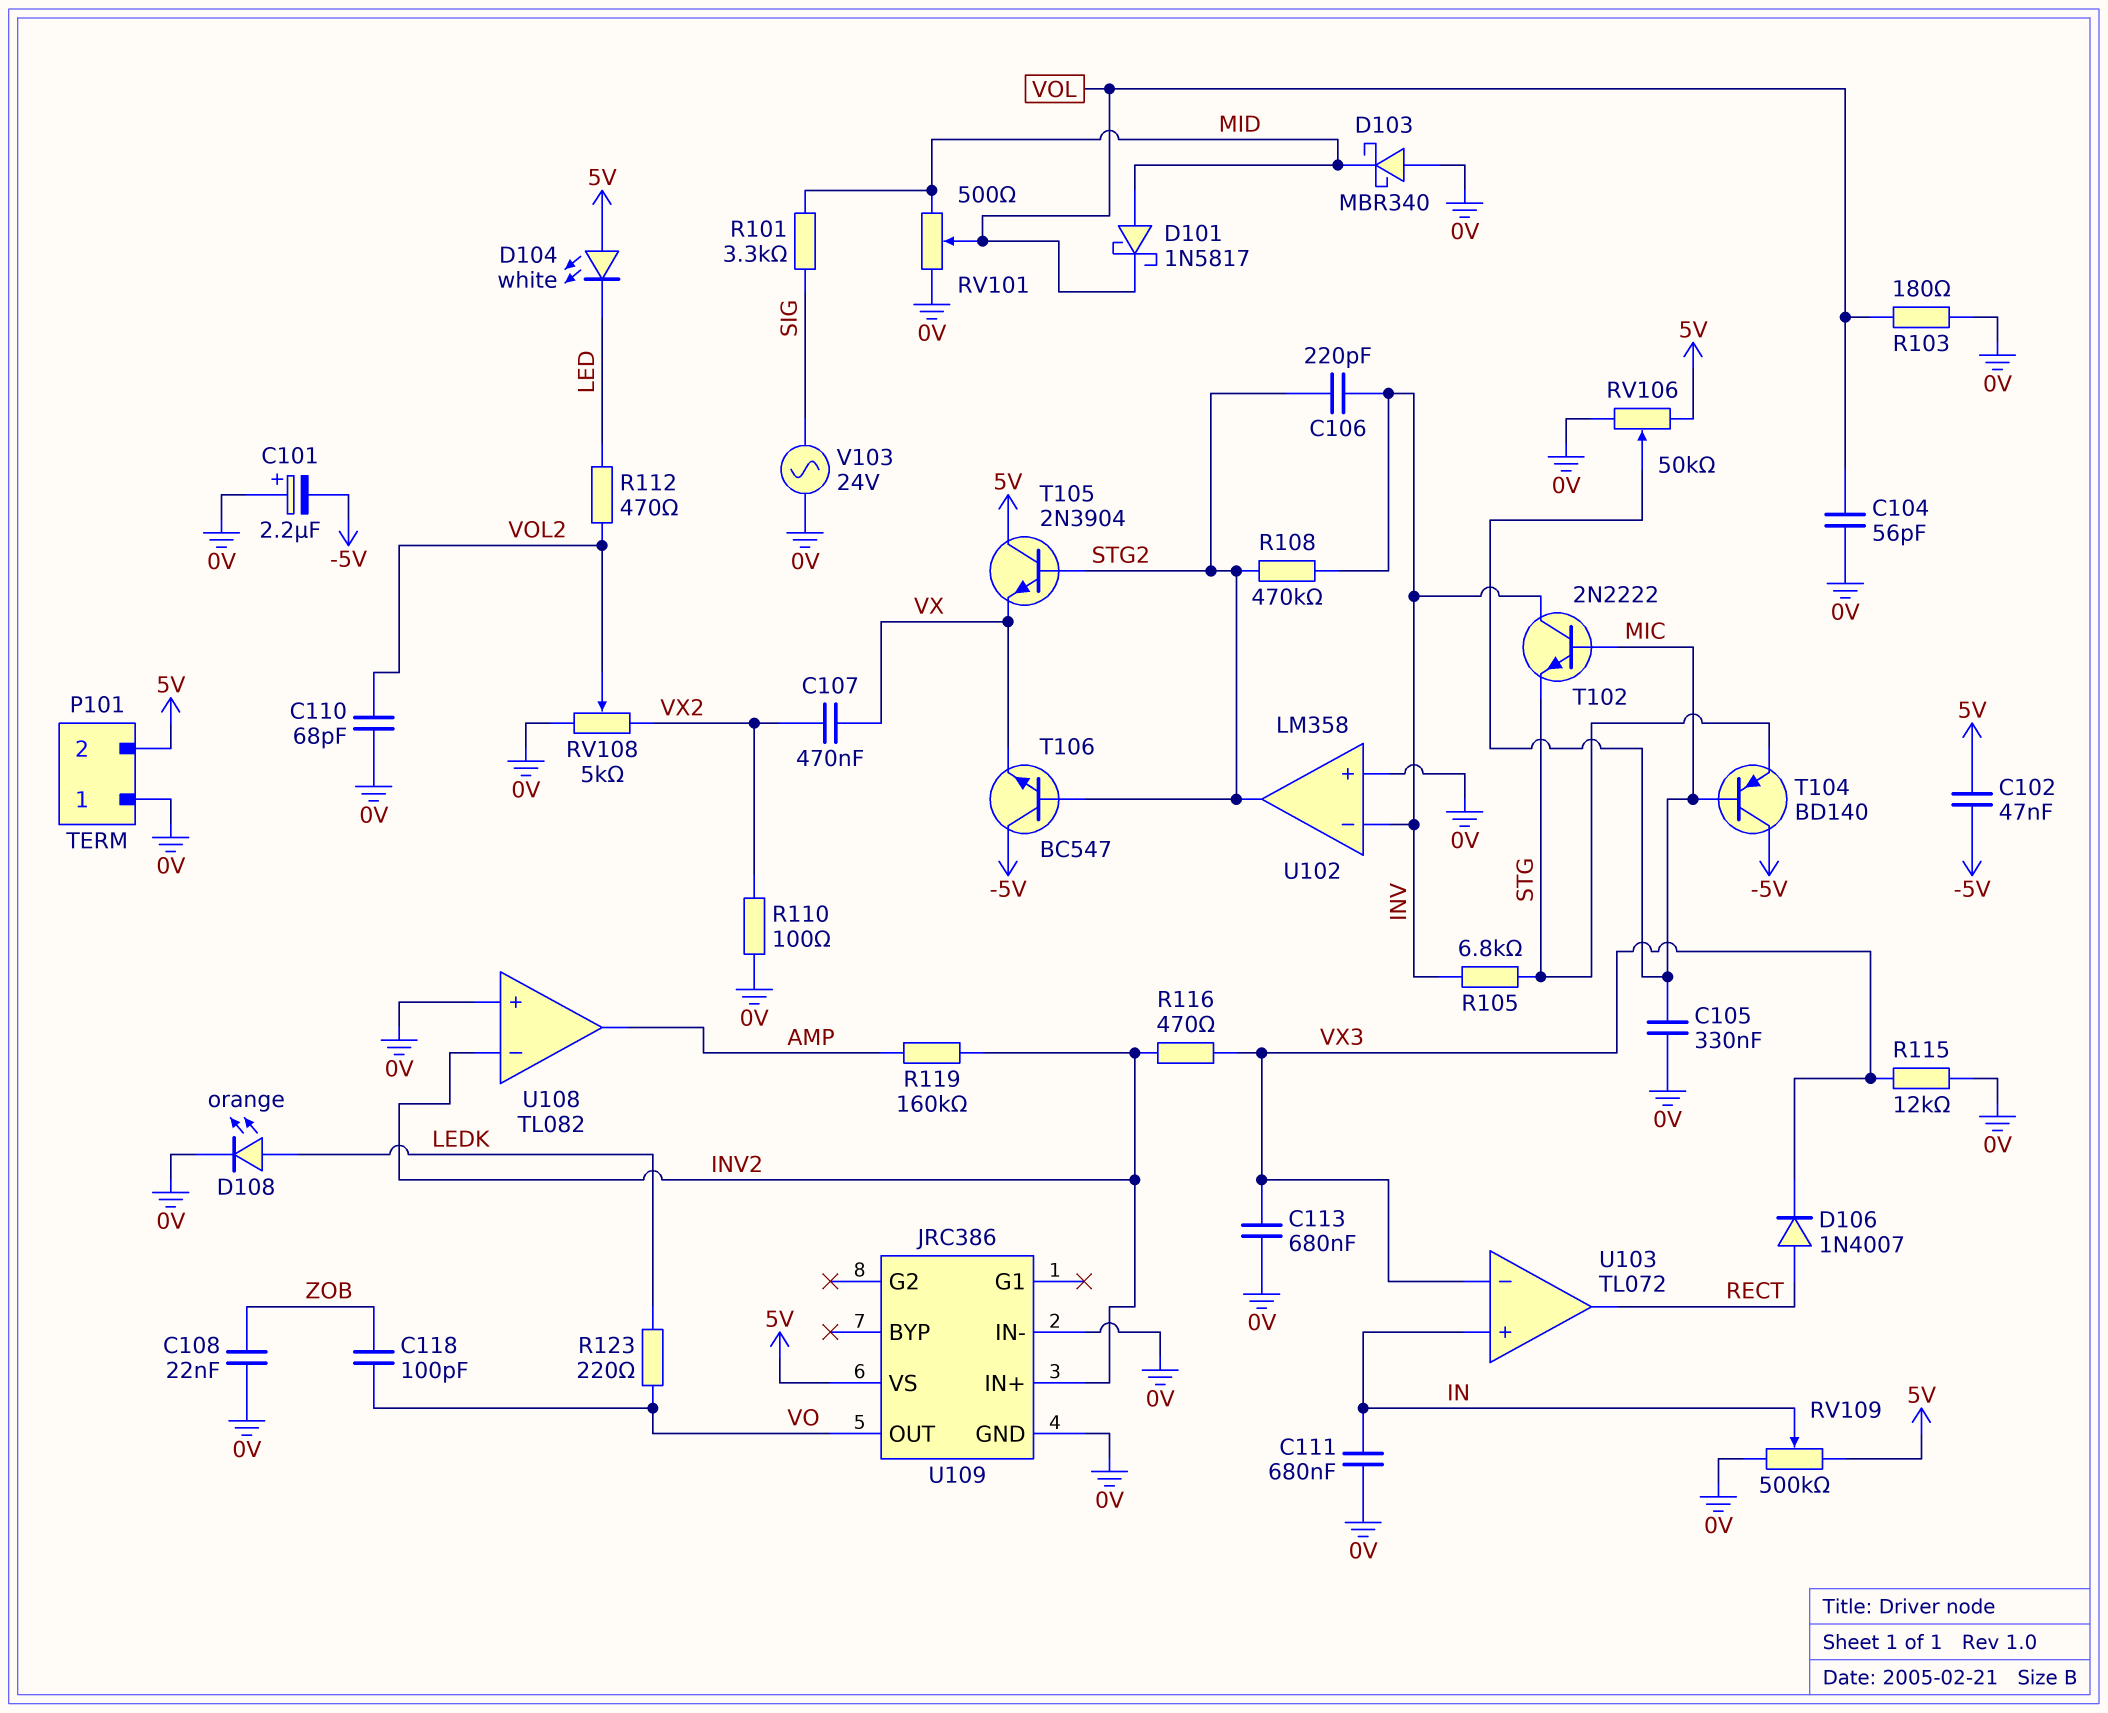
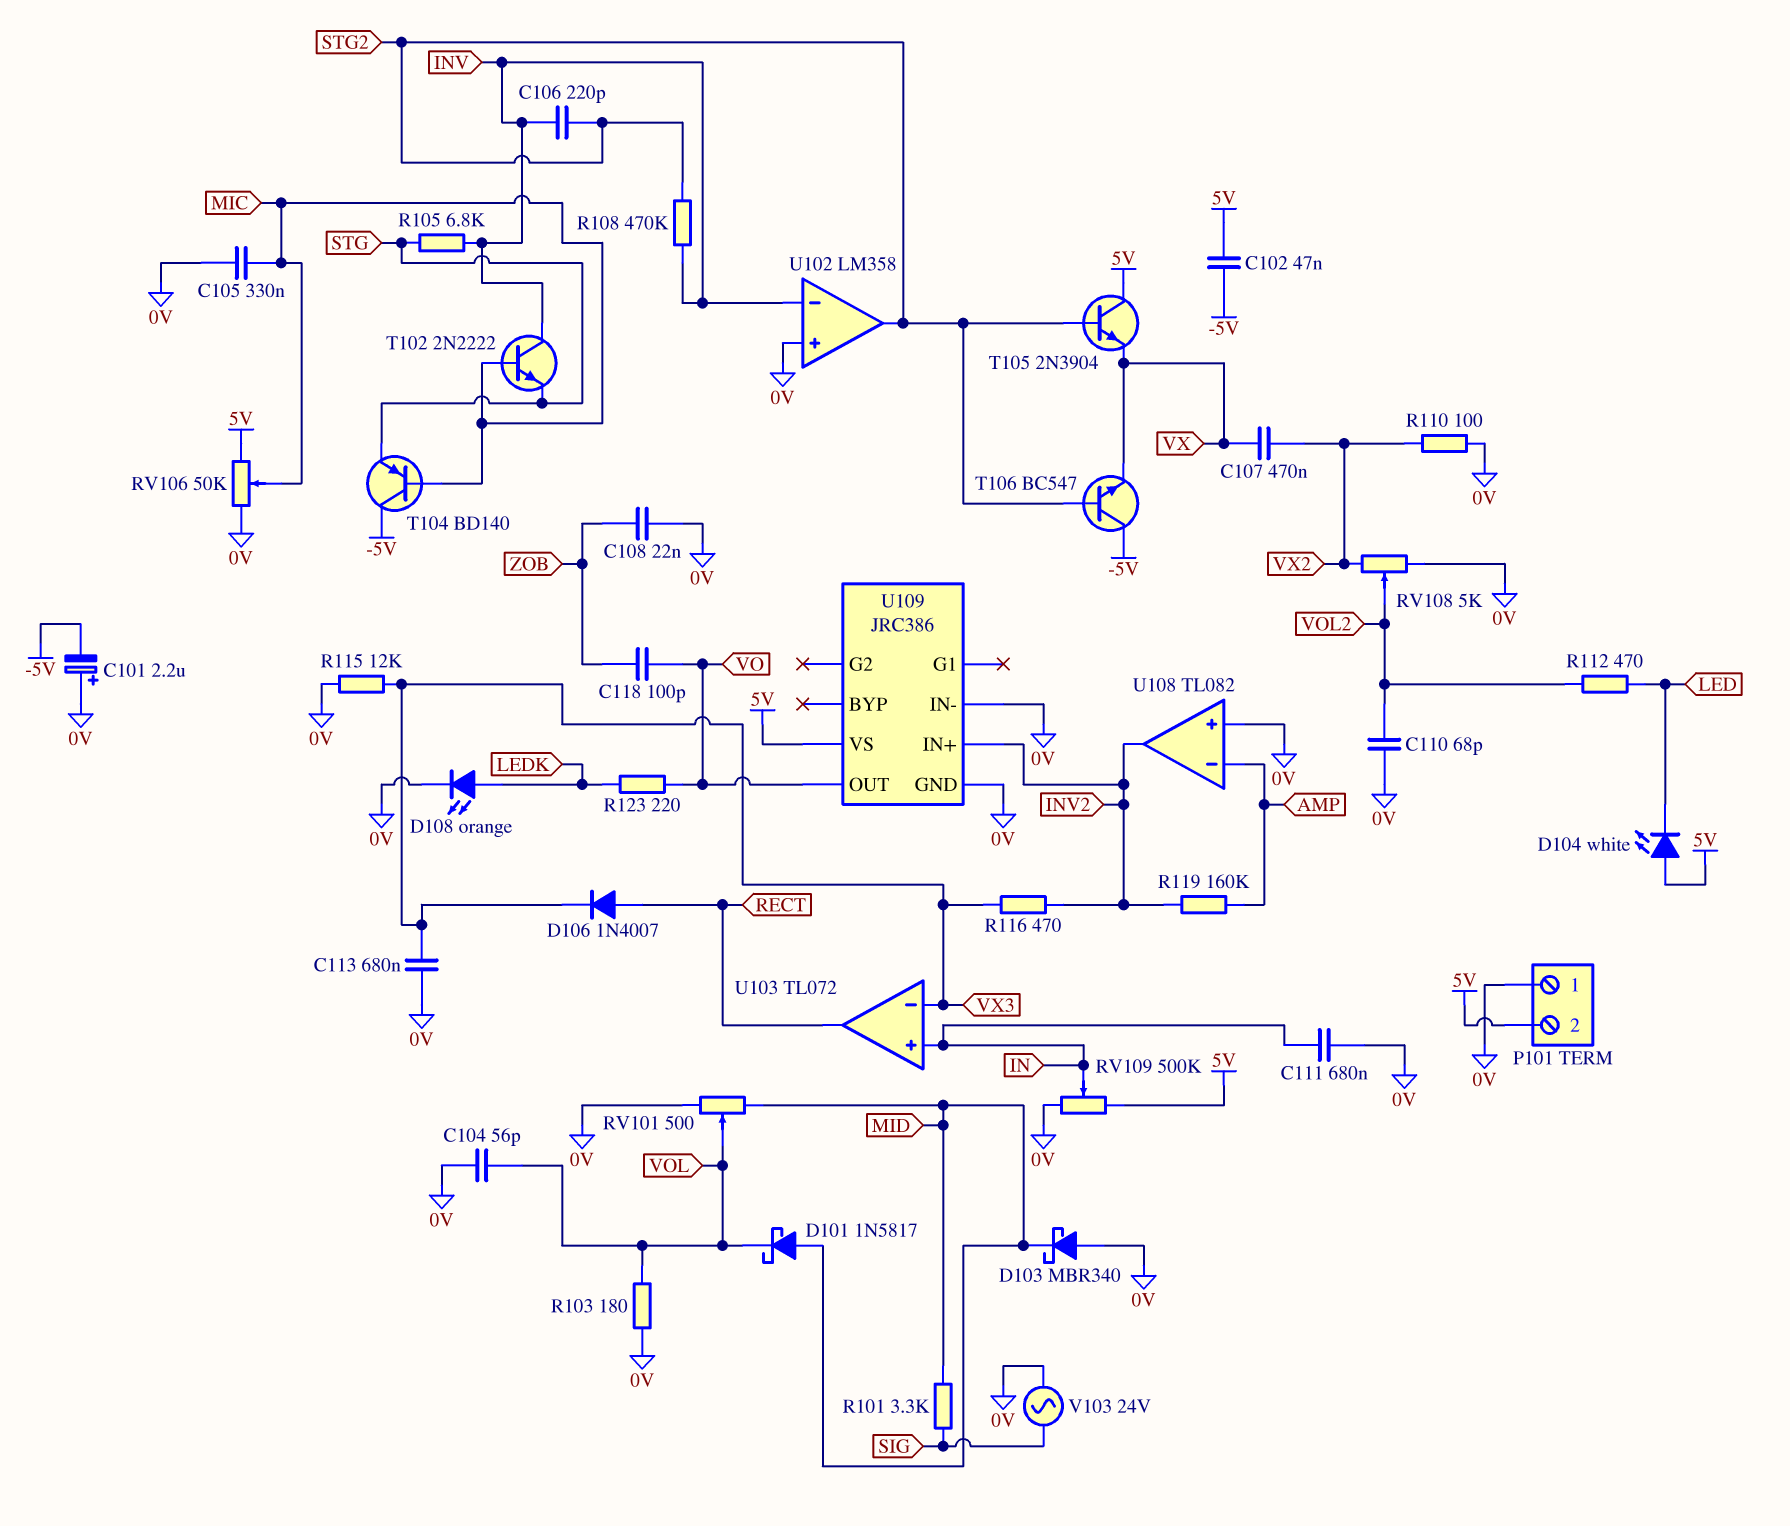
U108 pin in-: INV2 -> AMP
U108 pin out: AMP -> INV2

